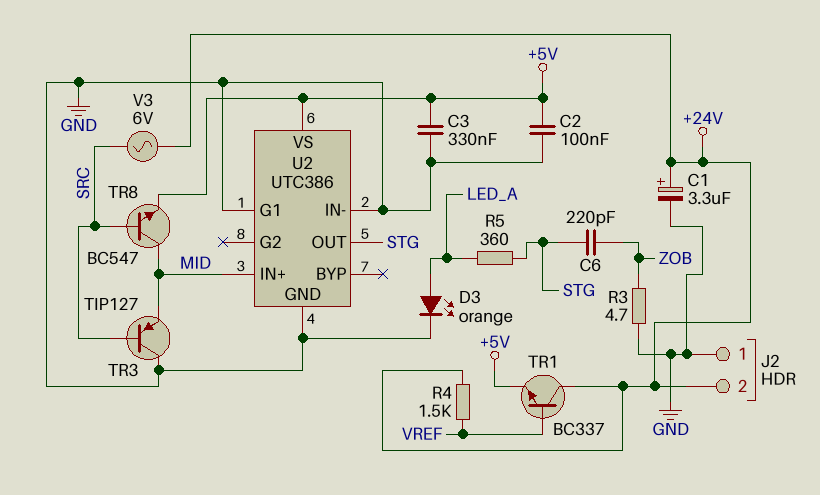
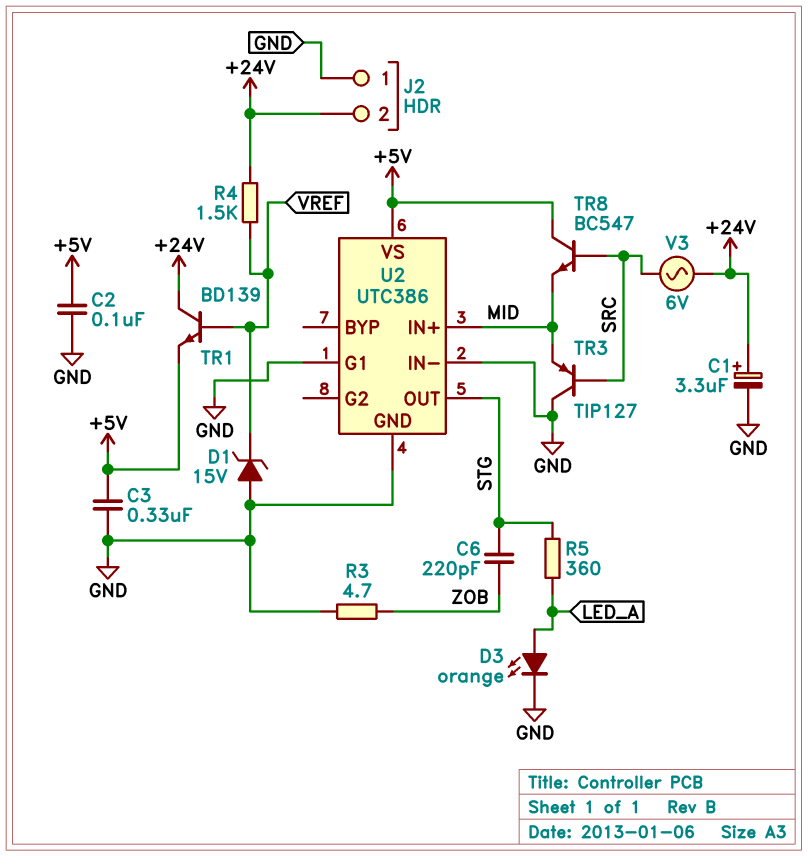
D1: none -> zener 15V (A GND, K VREF)
TR1: NPN BC337 (B VREF, C +24V, E +5V) -> NPN BD139 (B VREF, C +24V, E +5V)
TR8: NPN BC547 (B SRC, C MID, E +5V) -> NPN BC547 (B SRC, C +5V, E MID)

